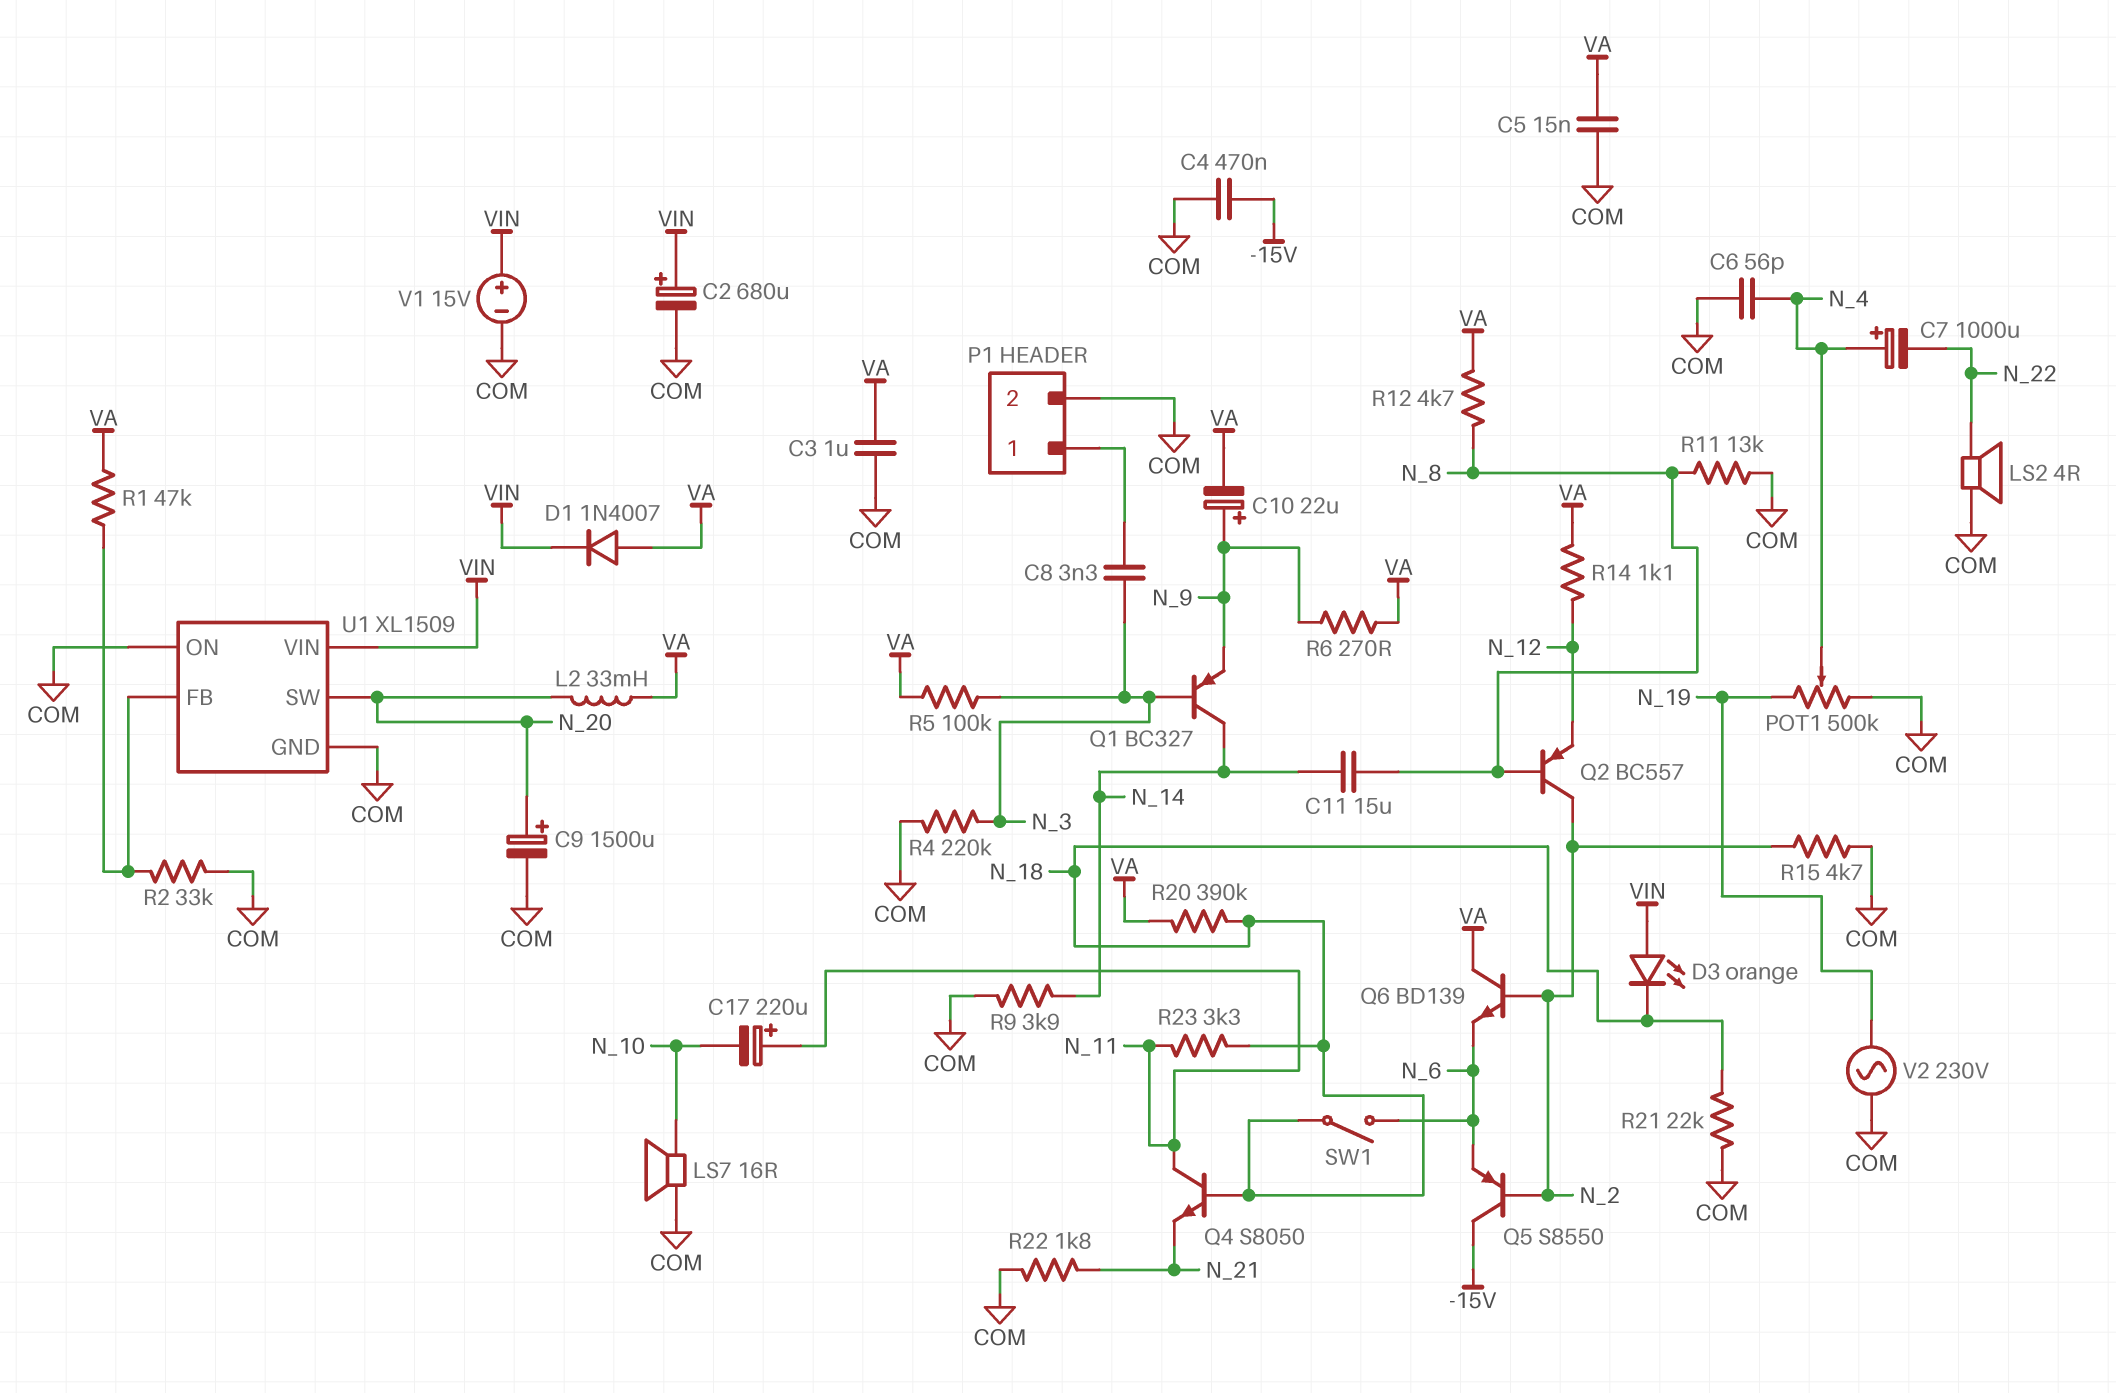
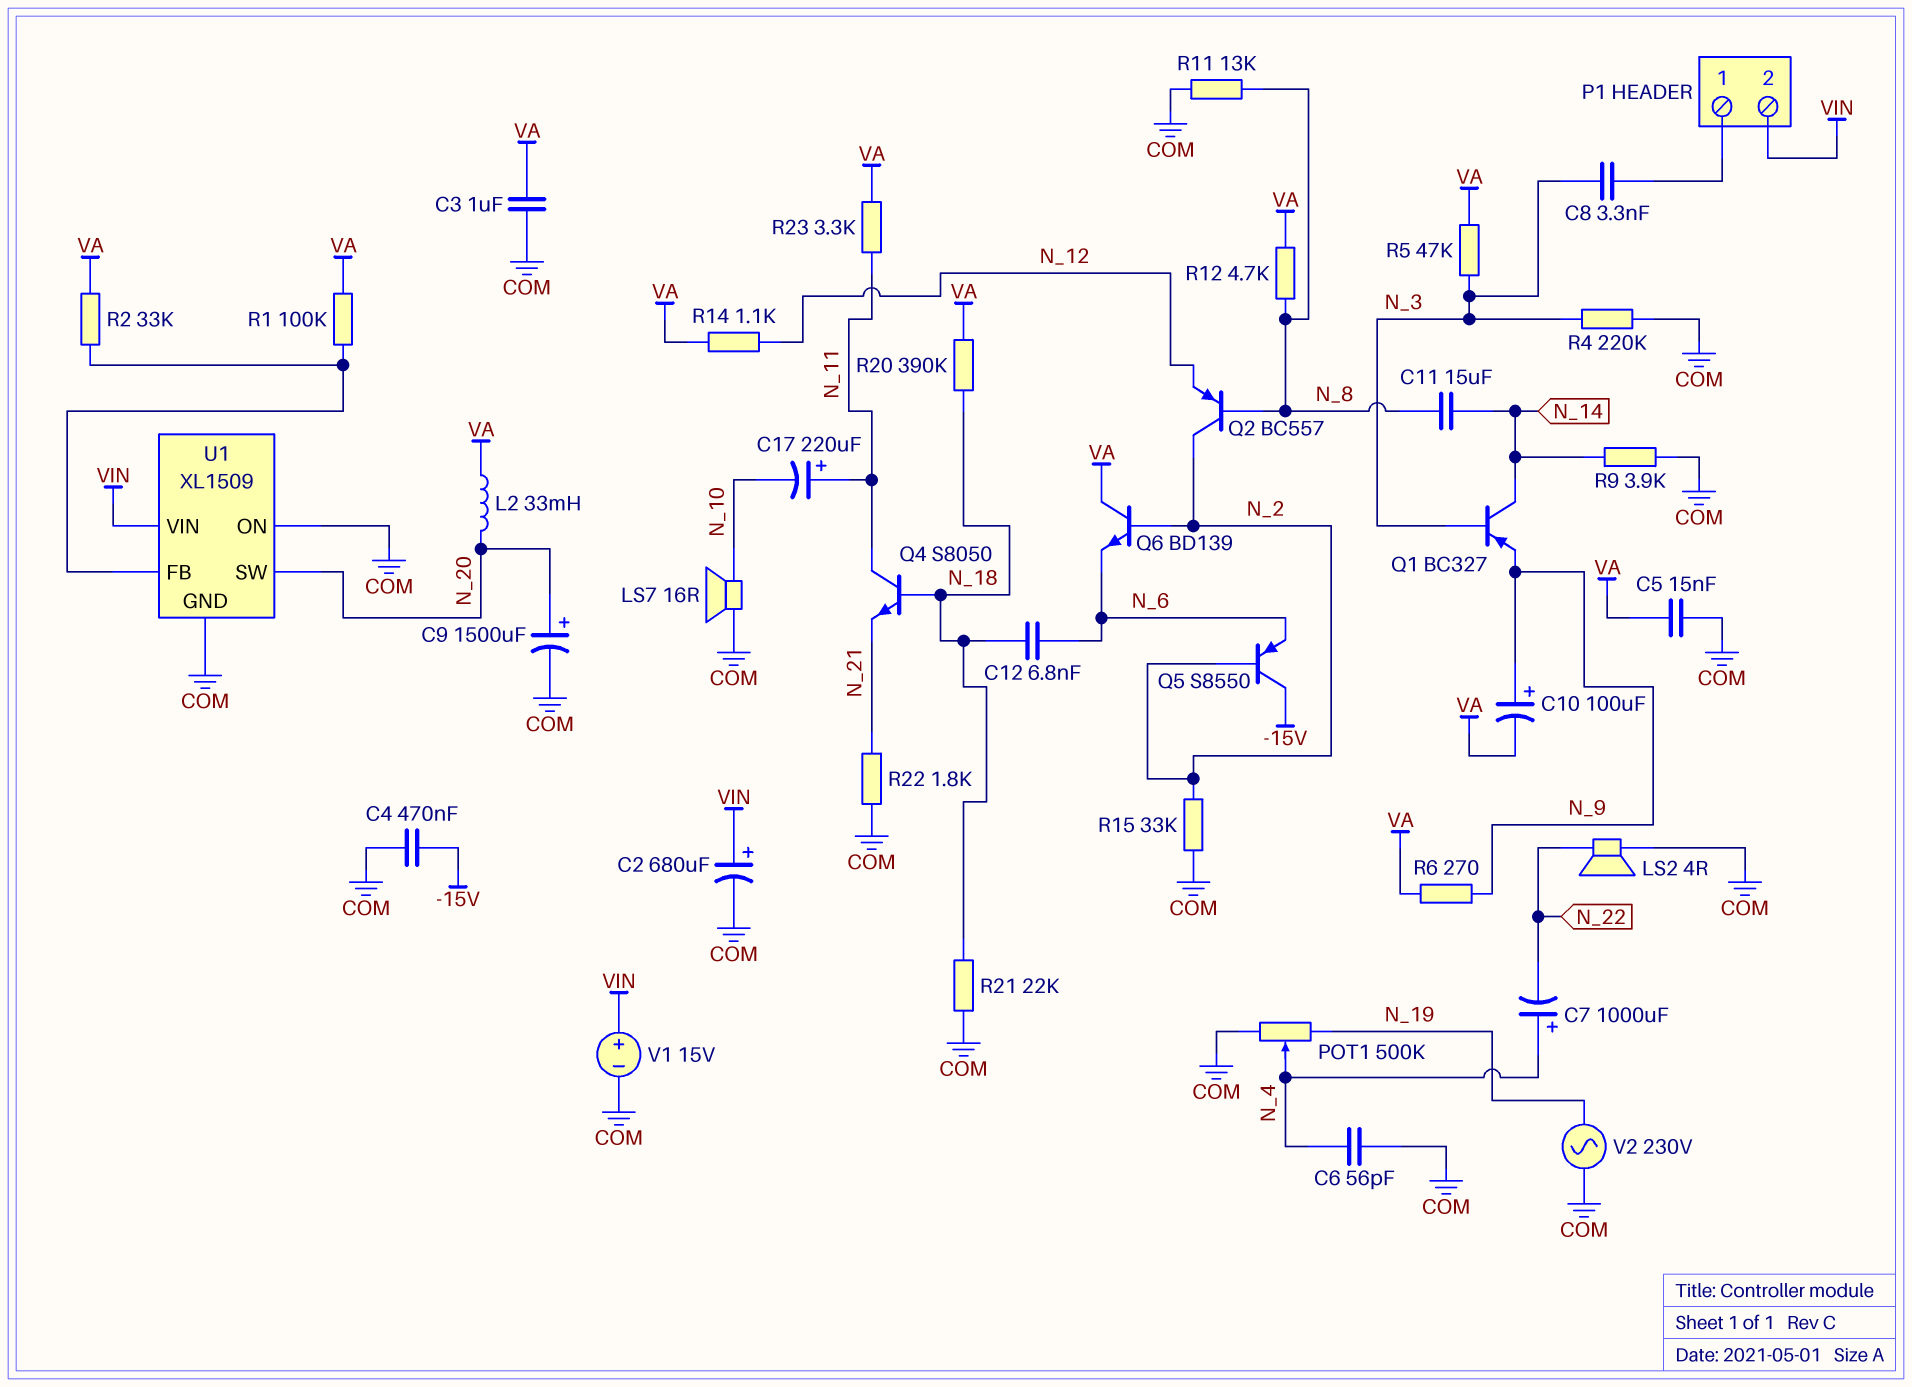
C10: 22uF (plus N_9, minus VA) -> 100uF (plus N_9, minus VA)
C12: none -> 6.8nF (N_6, N_18)
D1: diode 1N4007 (A VA, K VIN) -> none
D3: LED orange (A VIN, K N_18) -> none
P1 pin 2: COM -> VIN
R1: 47k (U1/FB, VA) -> 100k (U1/FB, VA)
R2: 33k (COM, U1/FB) -> 33k (U1/FB, VA)
R5: 100k (N_3, VA) -> 47k (N_3, VA)
R15: 4.7k (COM, N_2) -> 33k (COM, N_2)
R23: 3.3k (N_11, N_18) -> 3.3k (N_11, VA)
SW1: switch (N_6, N_18) -> none

